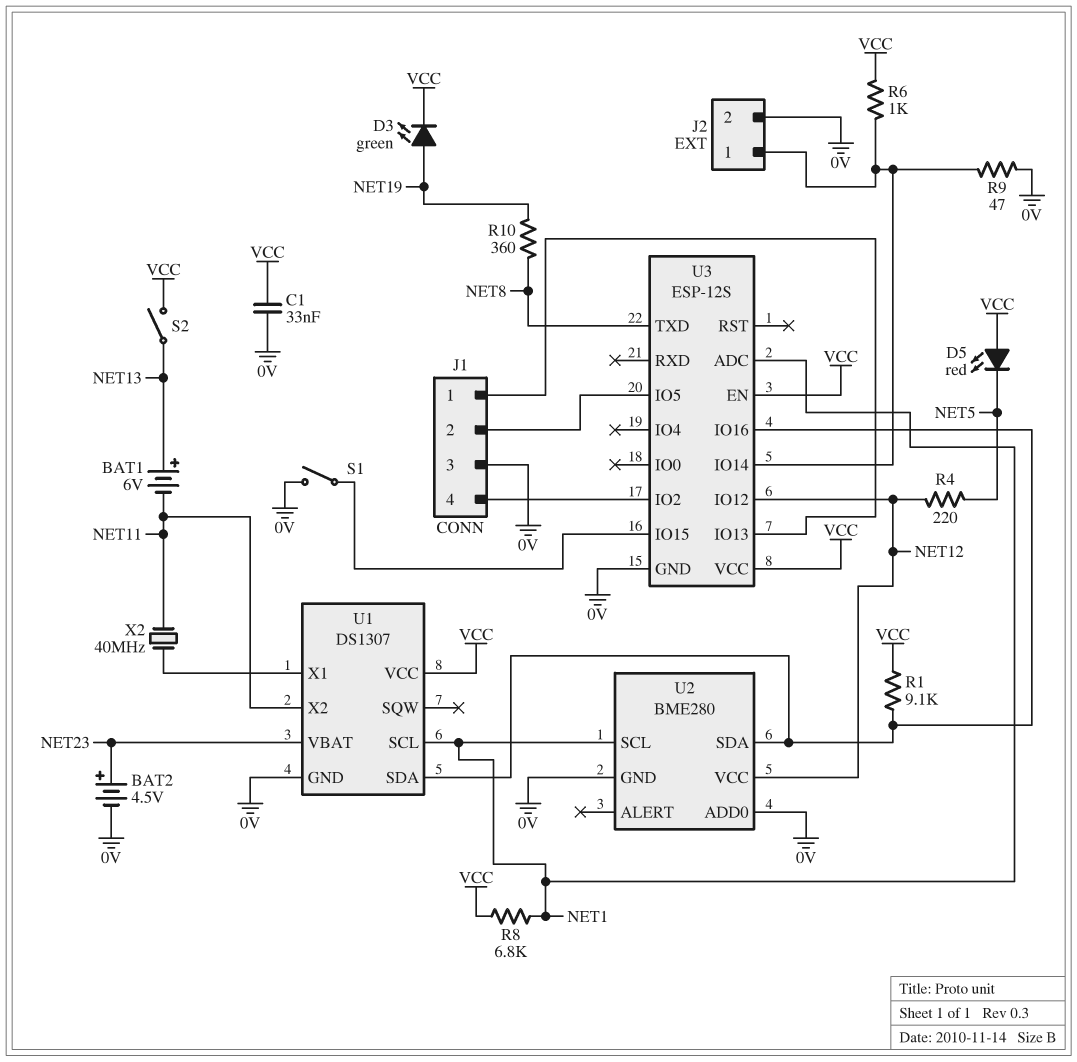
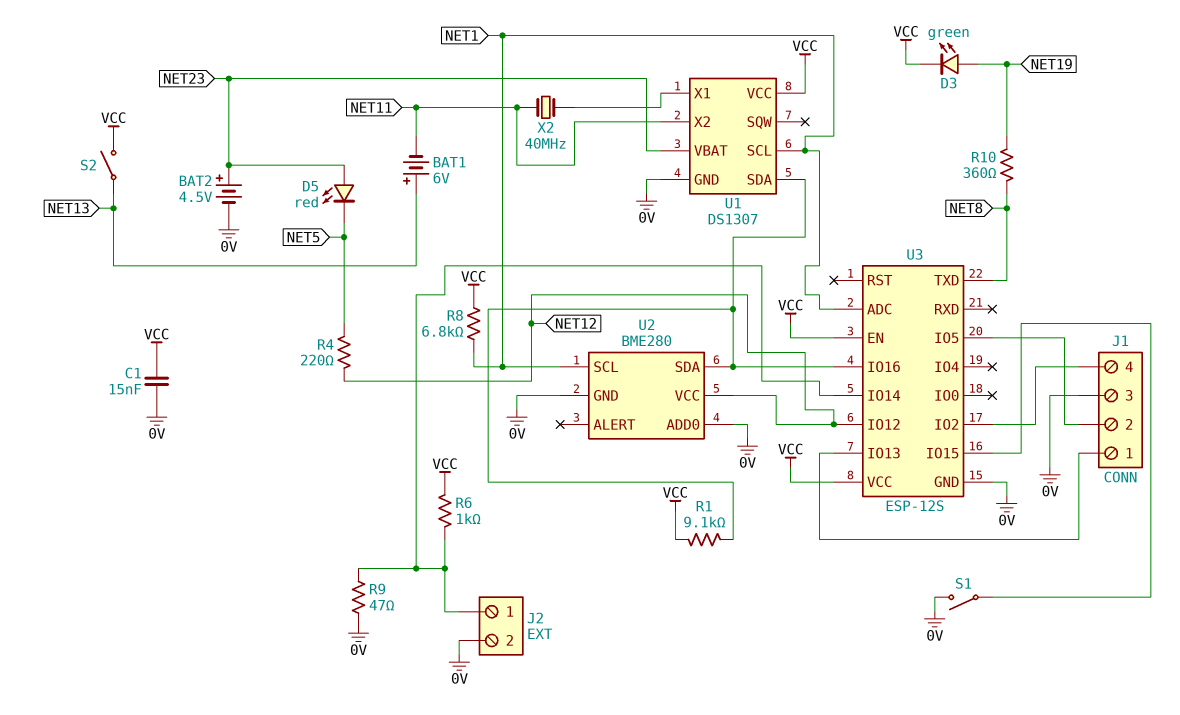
C1: 33nF (0V, VCC) -> 15nF (0V, VCC)
D5: LED red (A VCC, K NET5) -> LED red (A NET23, K NET5)

